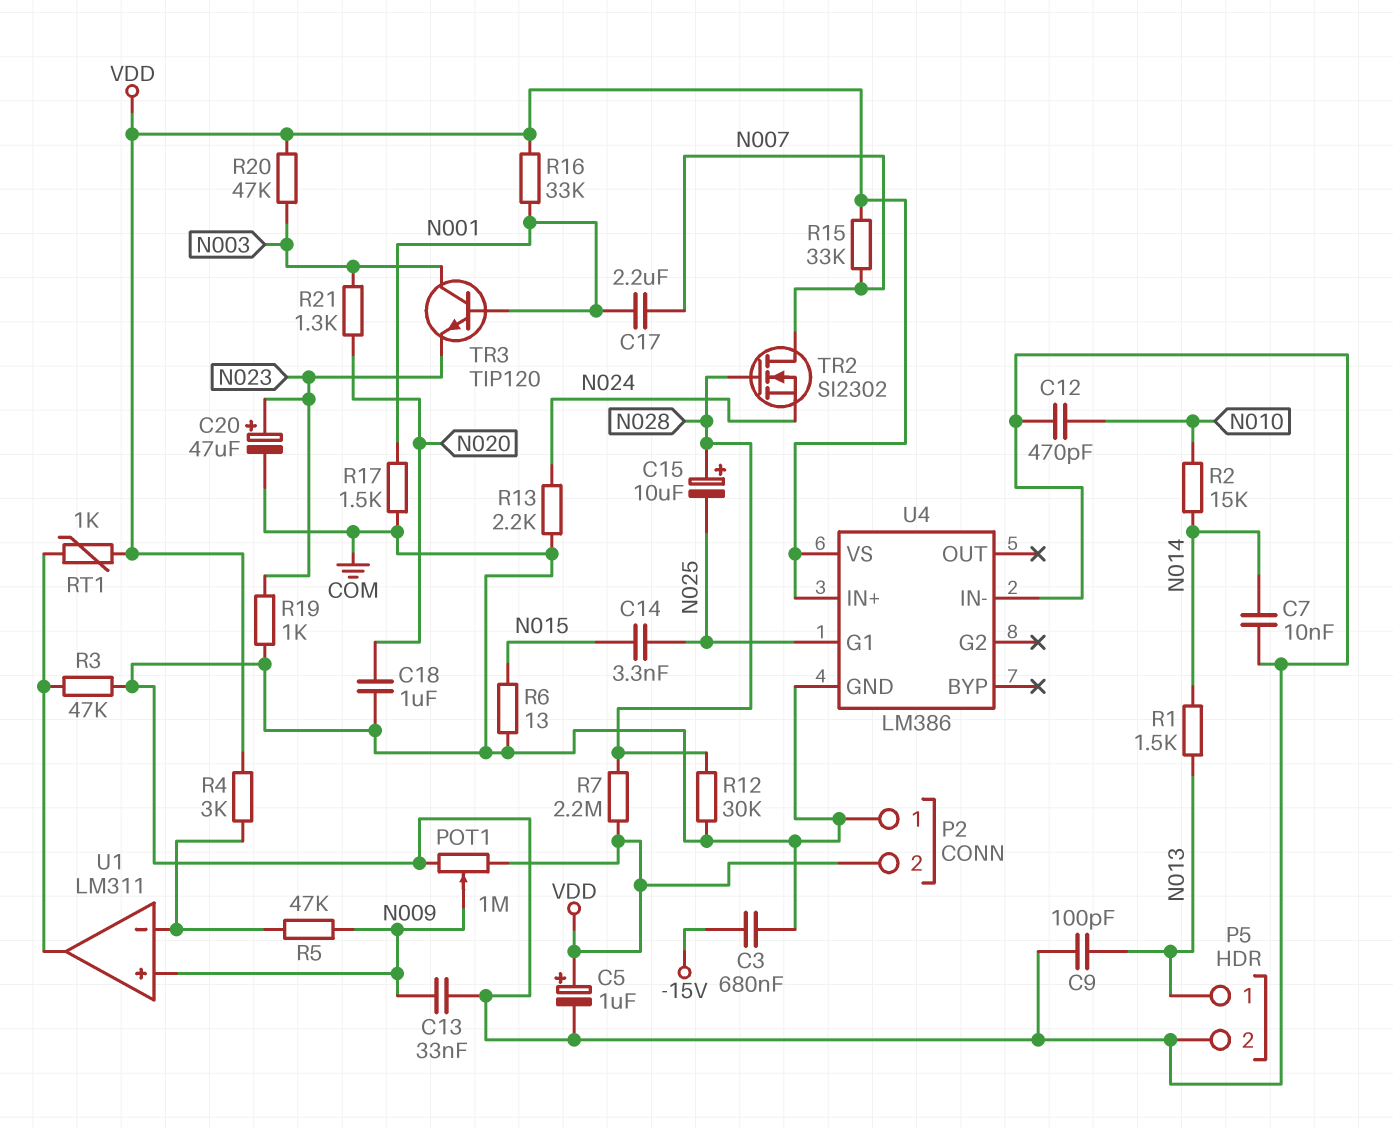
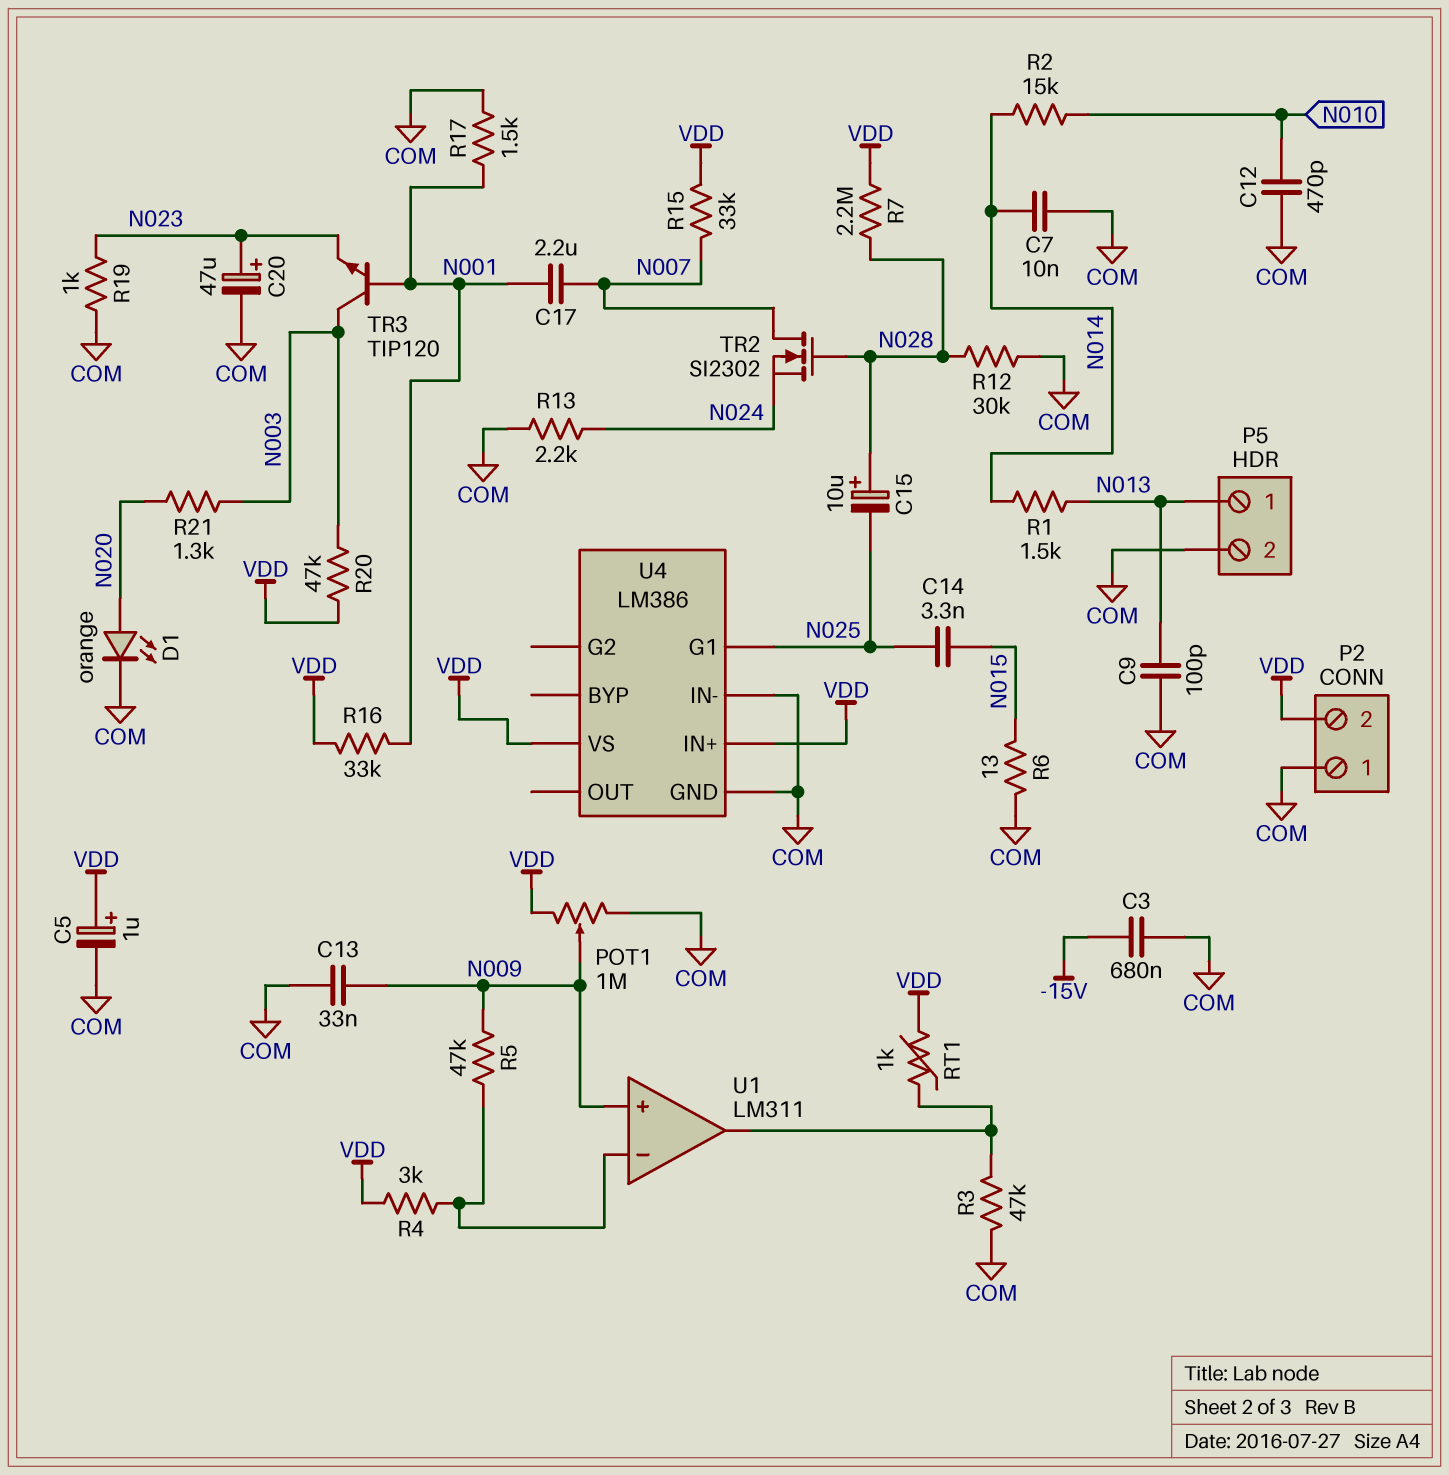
C18: 1uF (COM, N020) -> none
D1: none -> LED orange (A N020, K COM)

